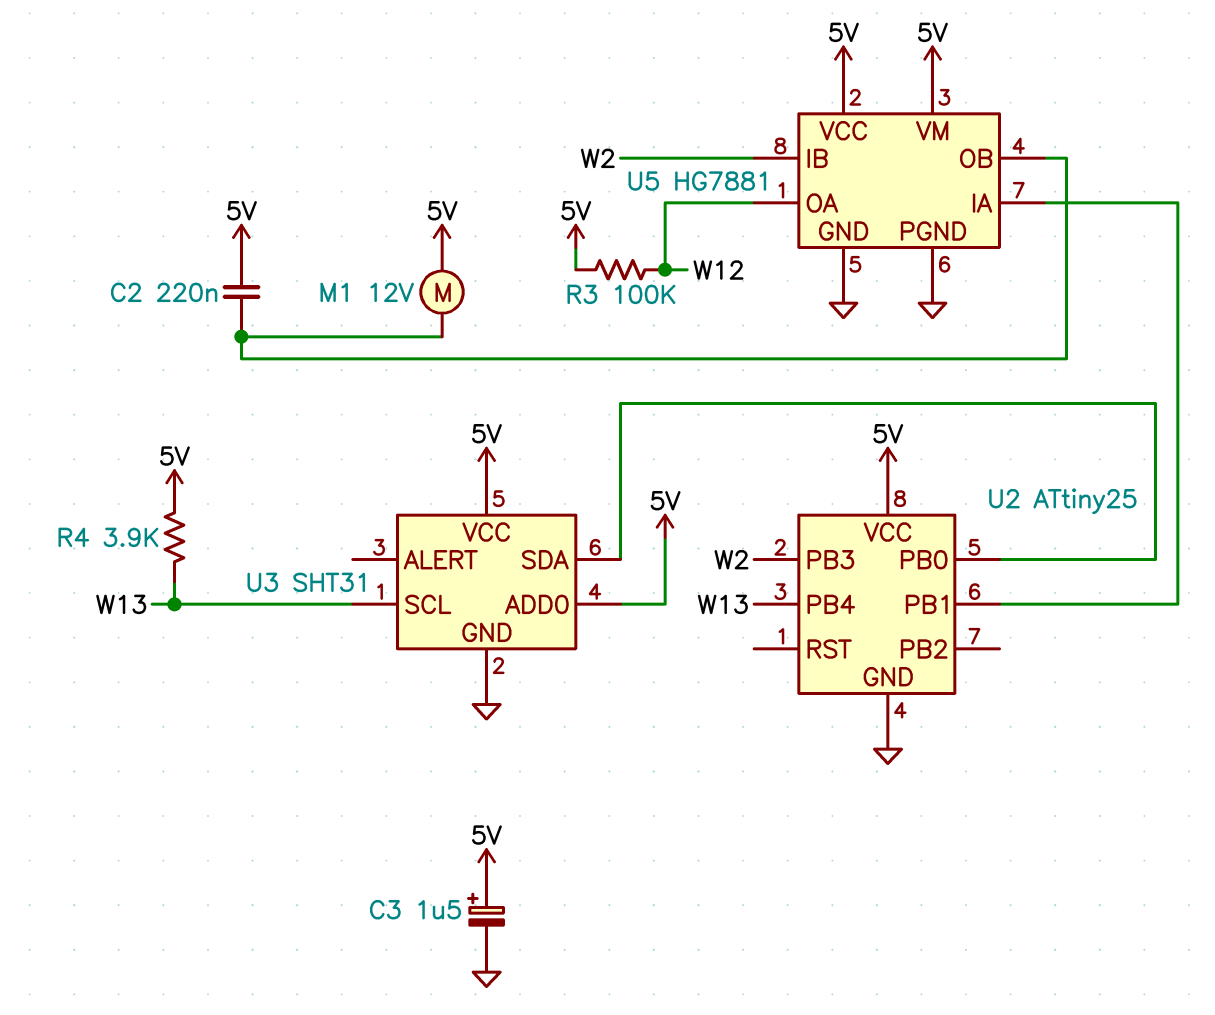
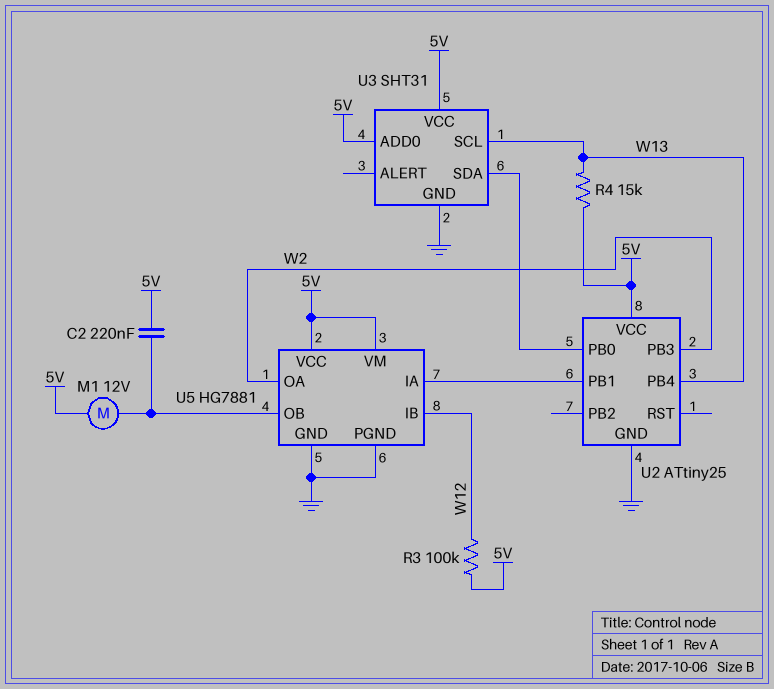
C3: 1.5uF (plus 5V, minus GND) -> none
R4: 3.9k (5V, W13) -> 15k (5V, W13)
U5 pin IB: W2 -> W12
U5 pin OA: W12 -> W2

